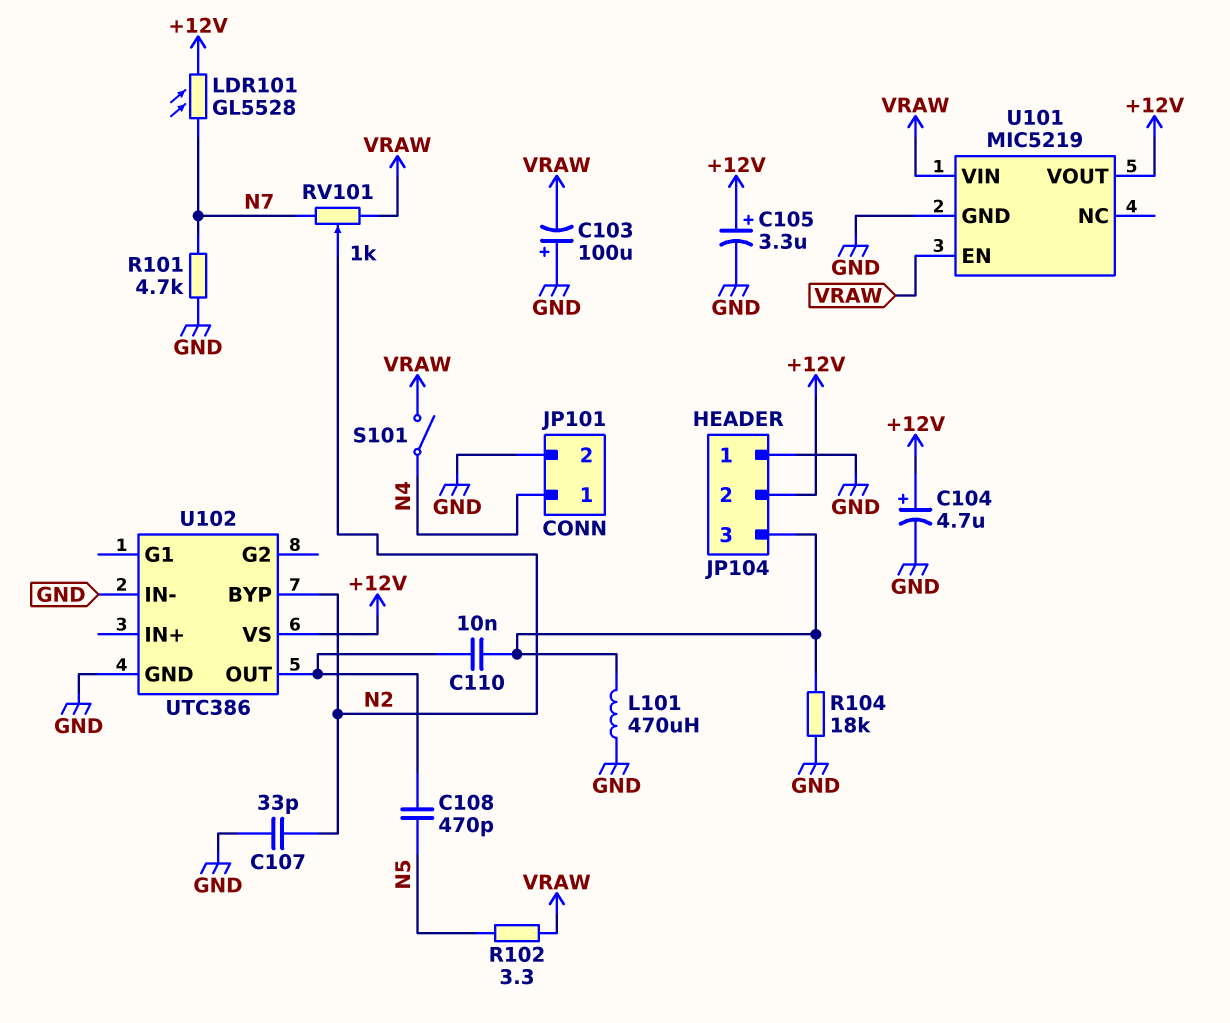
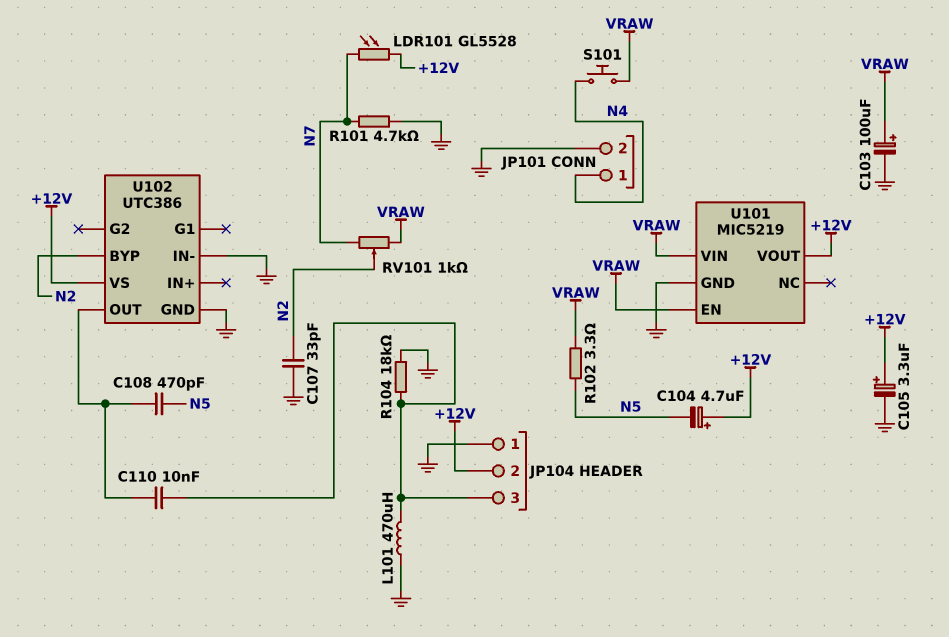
C103: 100uF (plus GND, minus VRAW) -> 100uF (plus VRAW, minus GND)
C104: 4.7uF (plus +12V, minus GND) -> 4.7uF (plus +12V, minus N5)
S101: switch (N4, VRAW) -> button (N4, VRAW)

